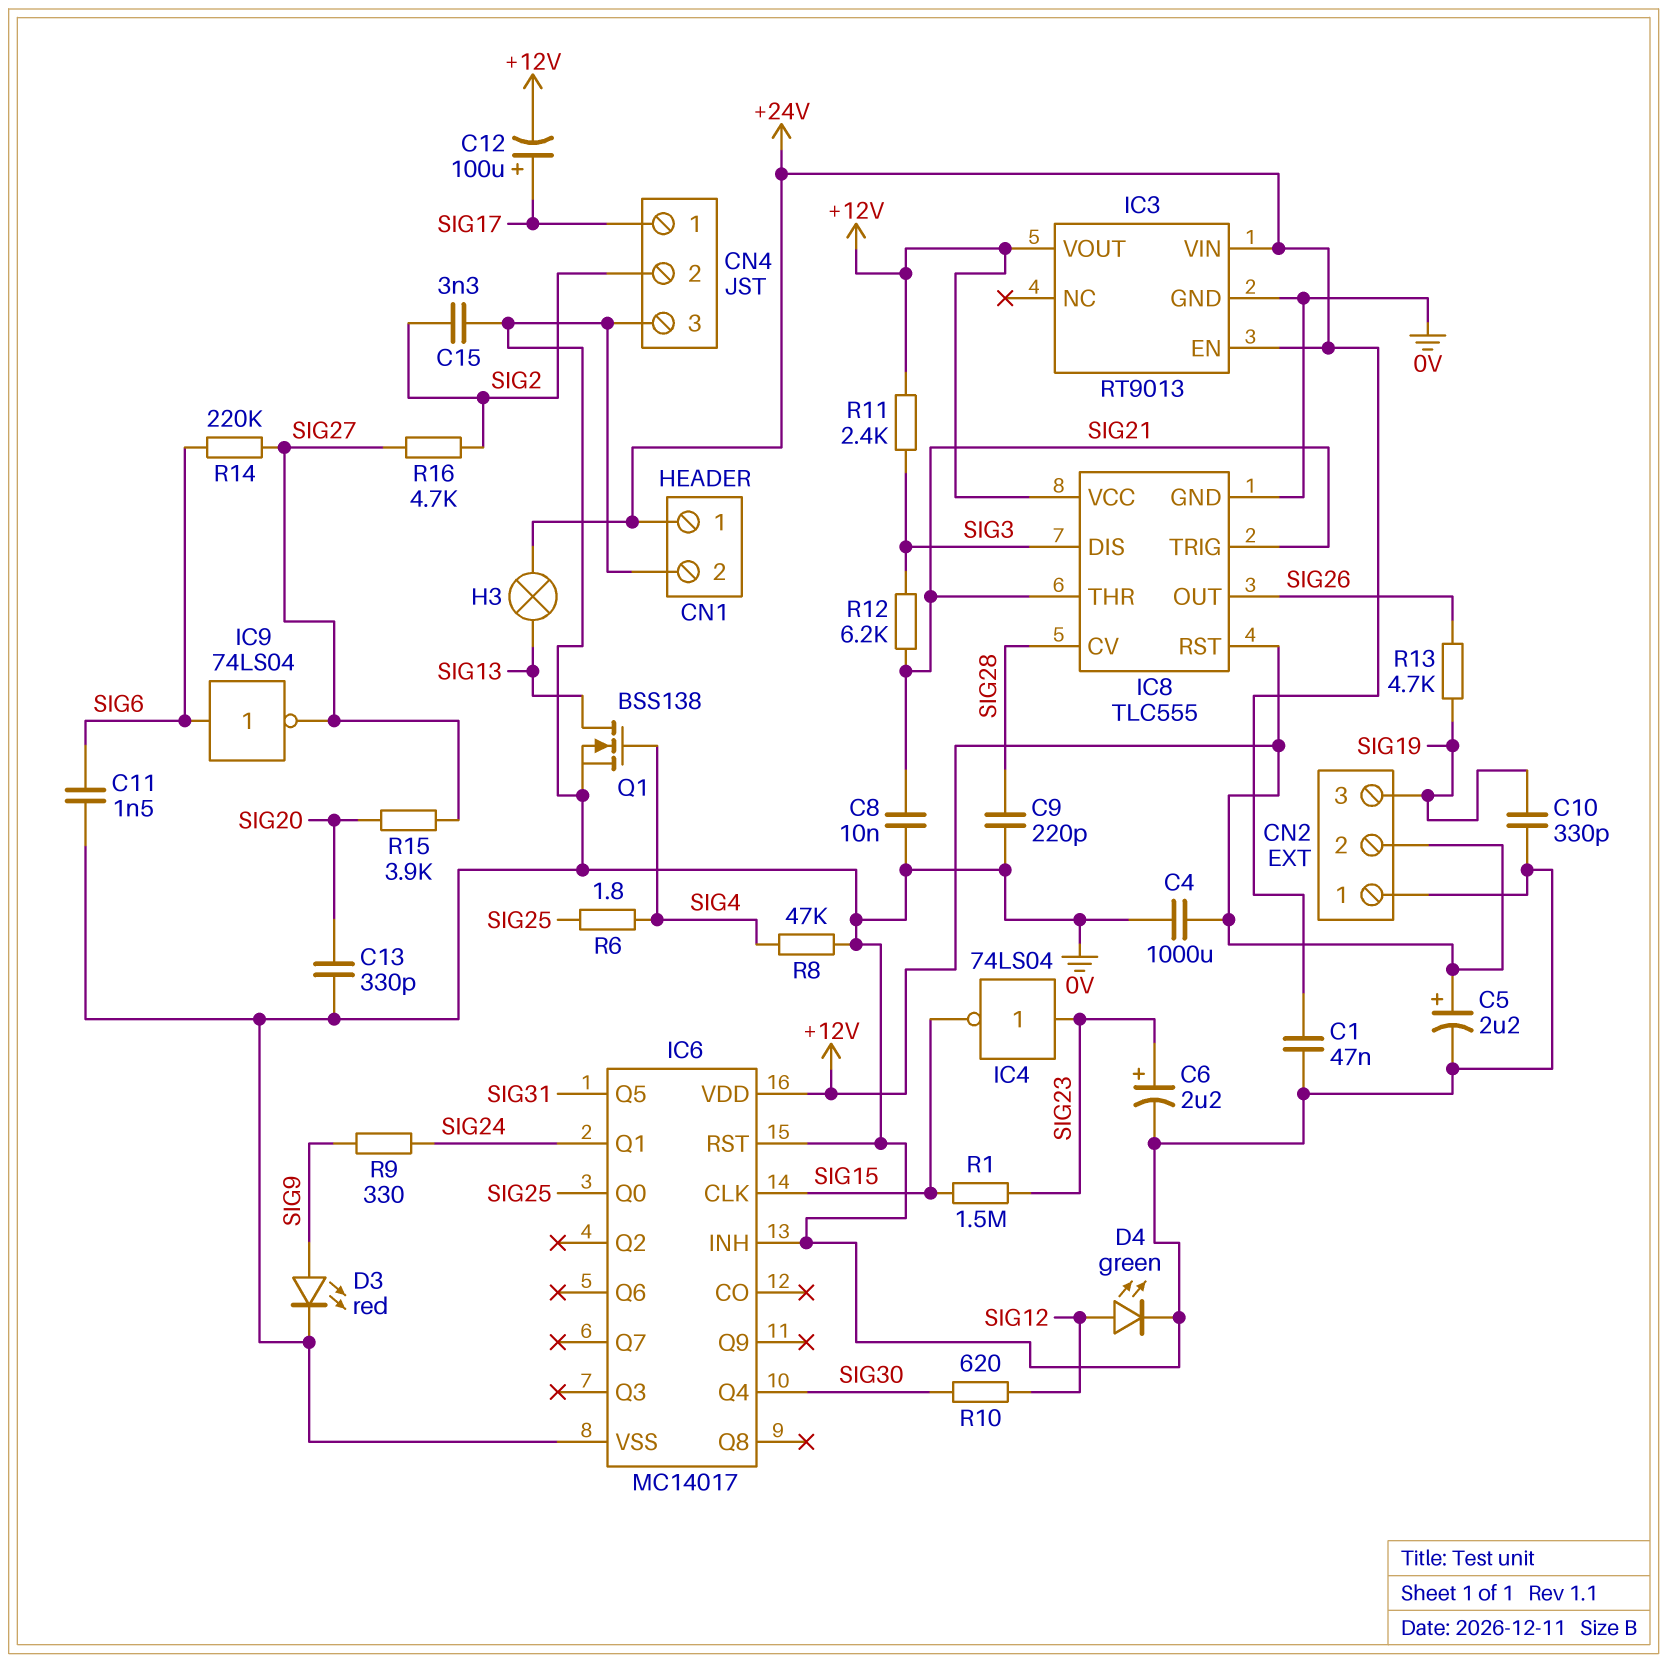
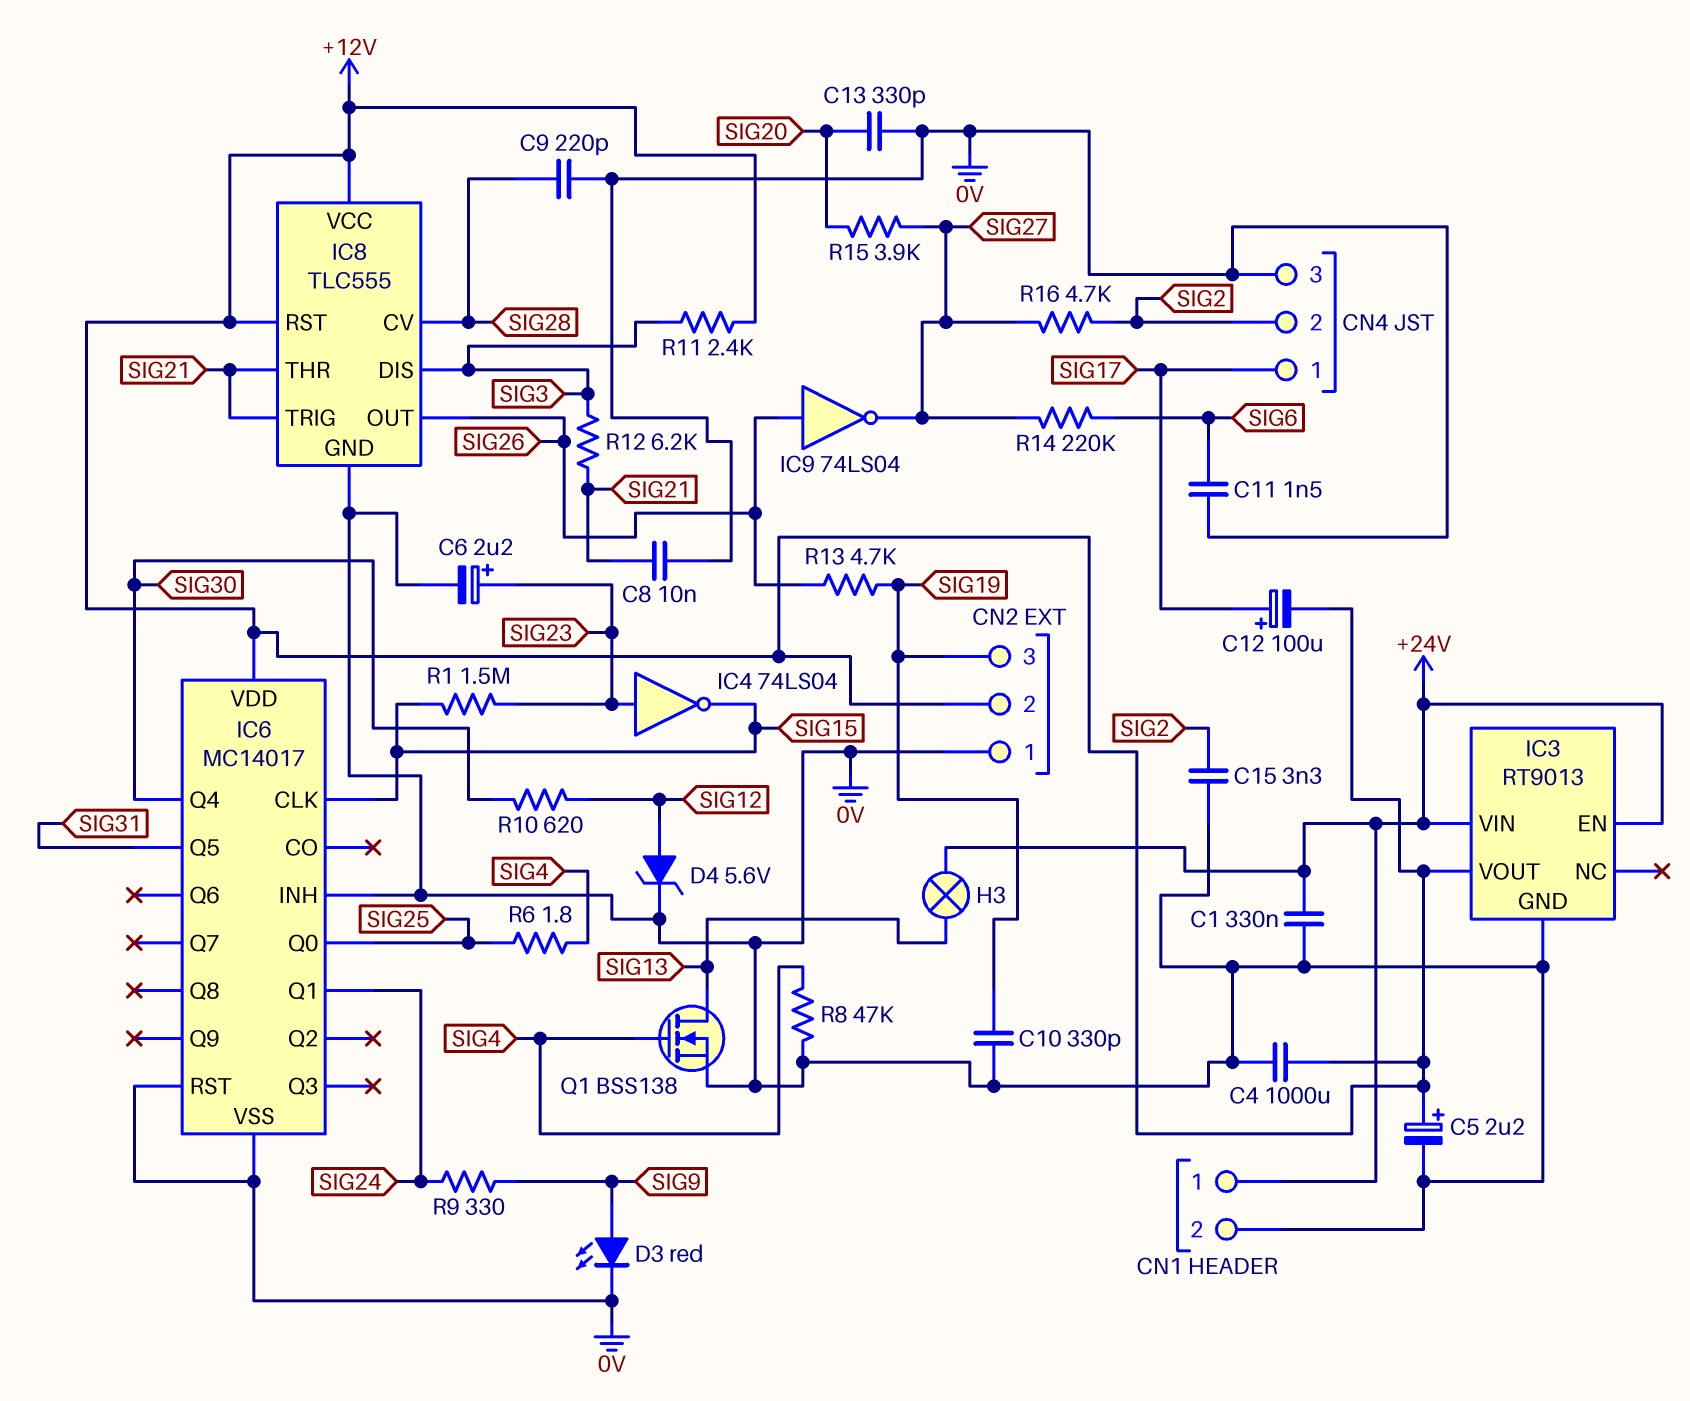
C1: 47nF (+24V, 0V) -> 330nF (+24V, 0V)
D4: LED green (A SIG12, K 0V) -> zener 5.6V (A SIG12, K 0V)
IC9: NOT 74LS04 (in SIG6, out SIG27) -> NOT 74LS04 (in SIG26, out SIG27)

